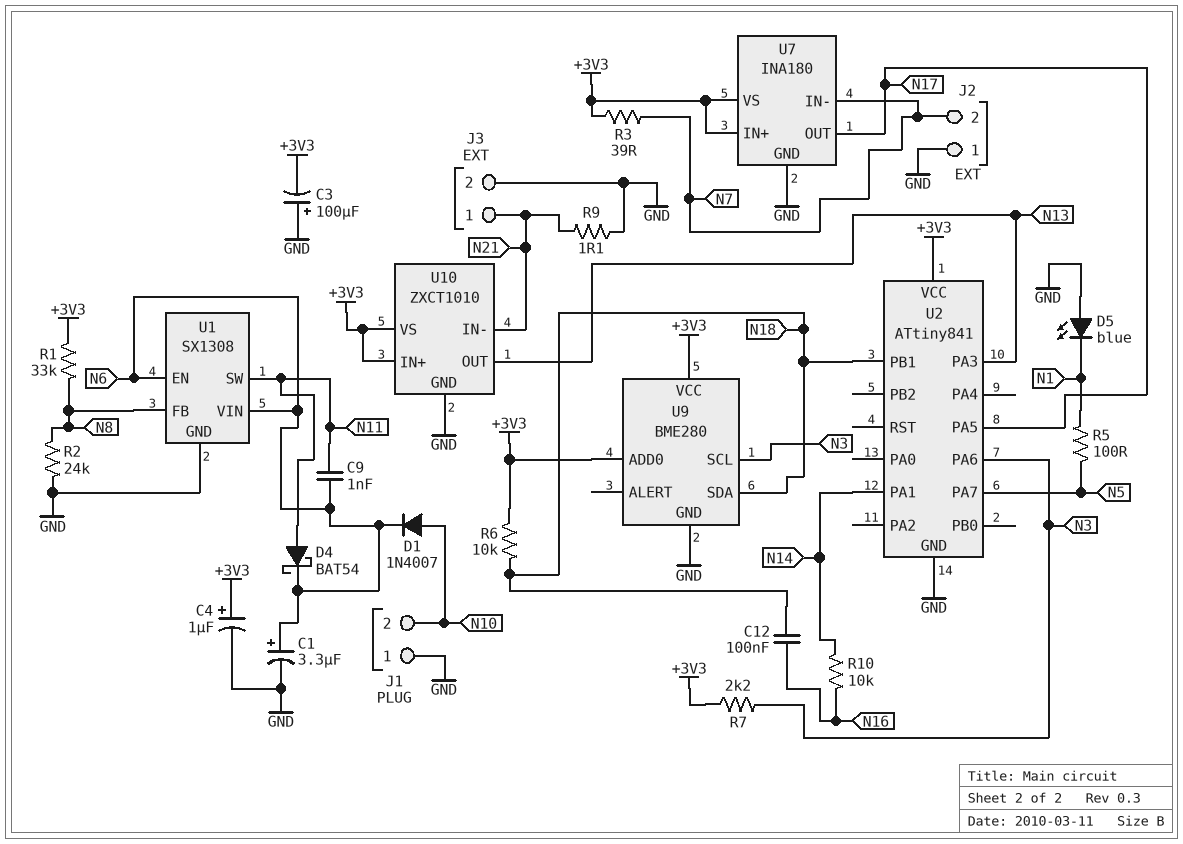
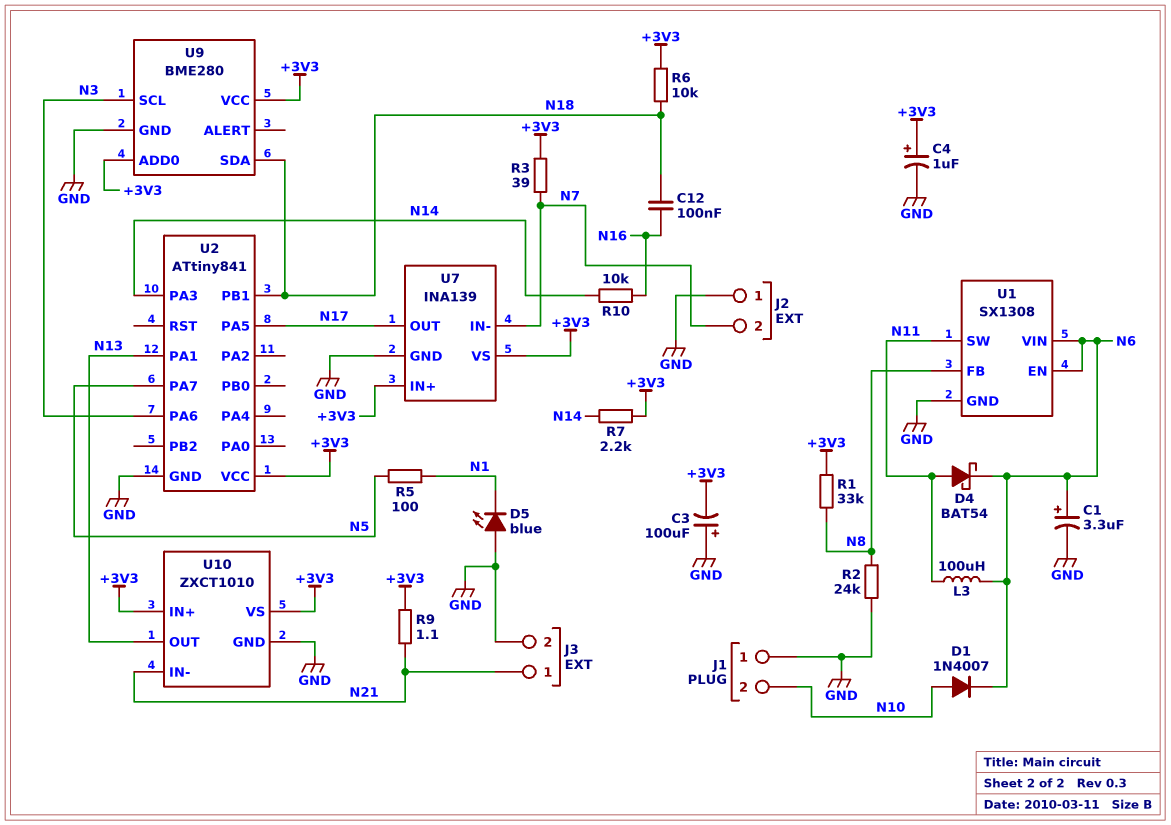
C9: 1nF (N6, N11) -> none
L3: none -> 100uH (N6, N11)
R7: 2.2k (+3V3, N3) -> 2.2k (+3V3, N14)
R9: 1.1 (GND, N21) -> 1.1 (+3V3, N21)
U2 pin PA1: N14 -> N13
U2 pin PA3: N13 -> N14
U7: INA180 -> INA139

